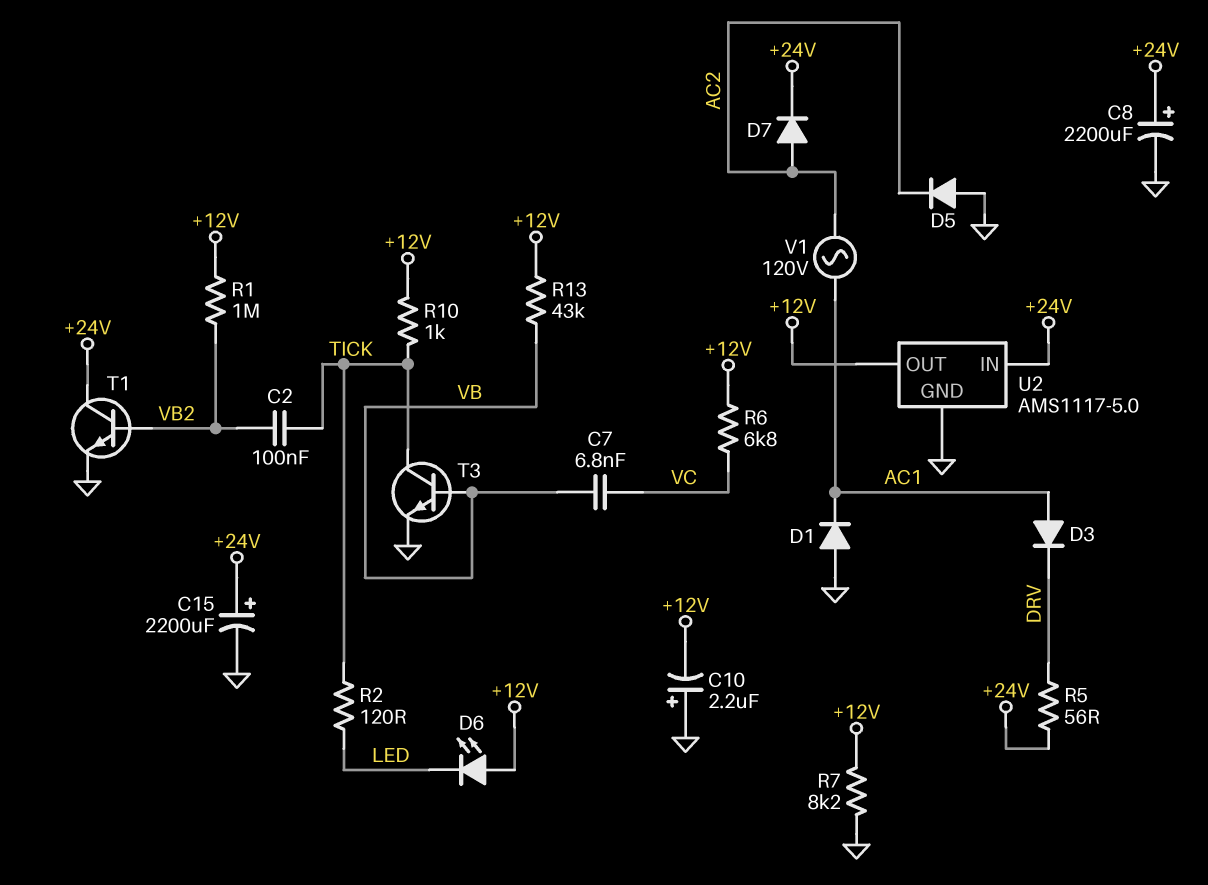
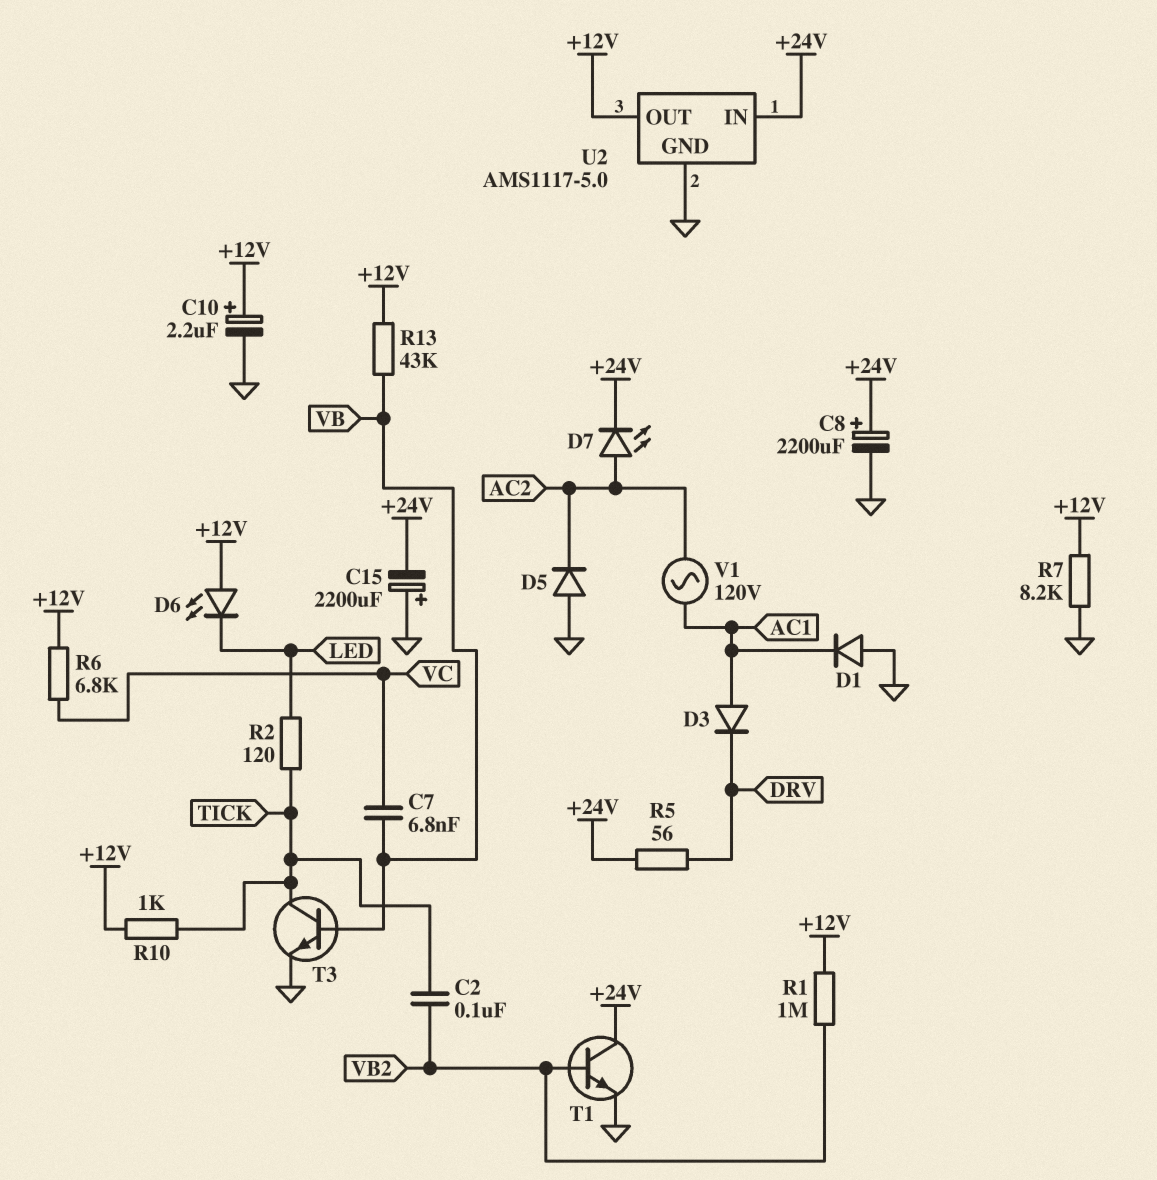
C10: 2.2uF (plus GND, minus +12V) -> 2.2uF (plus +12V, minus GND)
C15: 2200uF (plus +24V, minus GND) -> 2200uF (plus GND, minus +24V)
D7: diode (A AC2, K +24V) -> LED (A AC2, K +24V)

